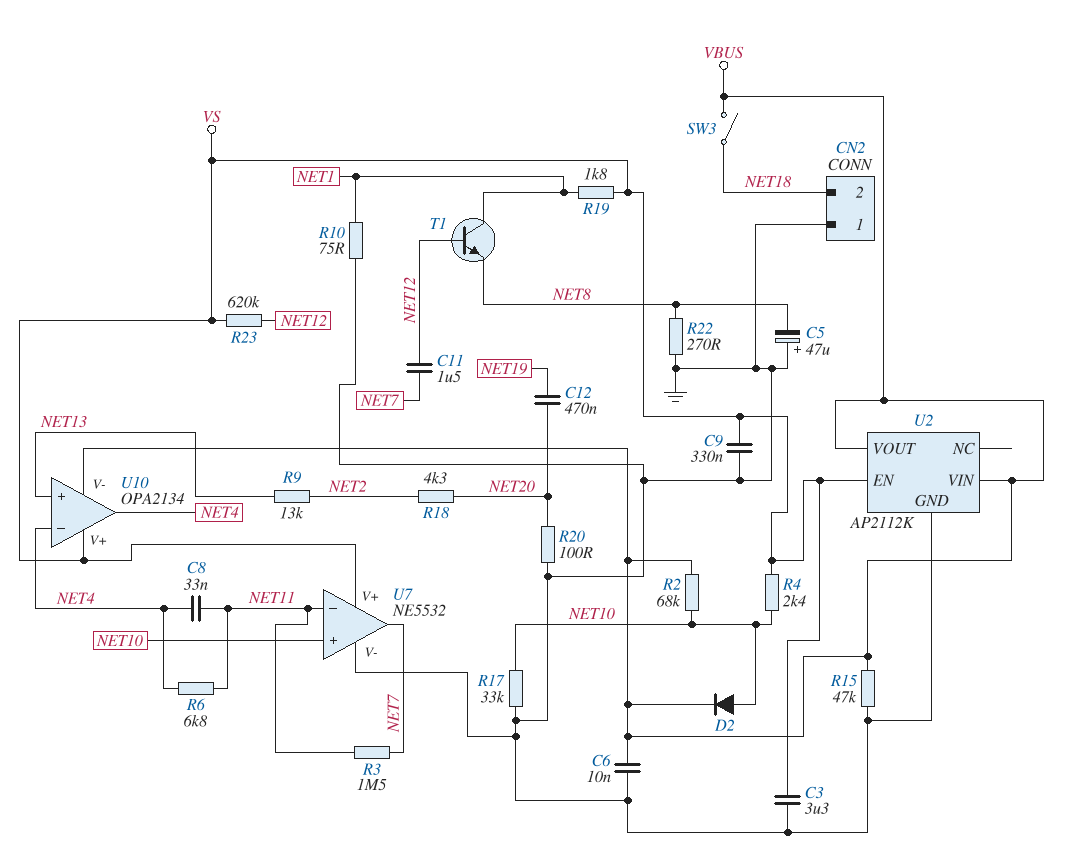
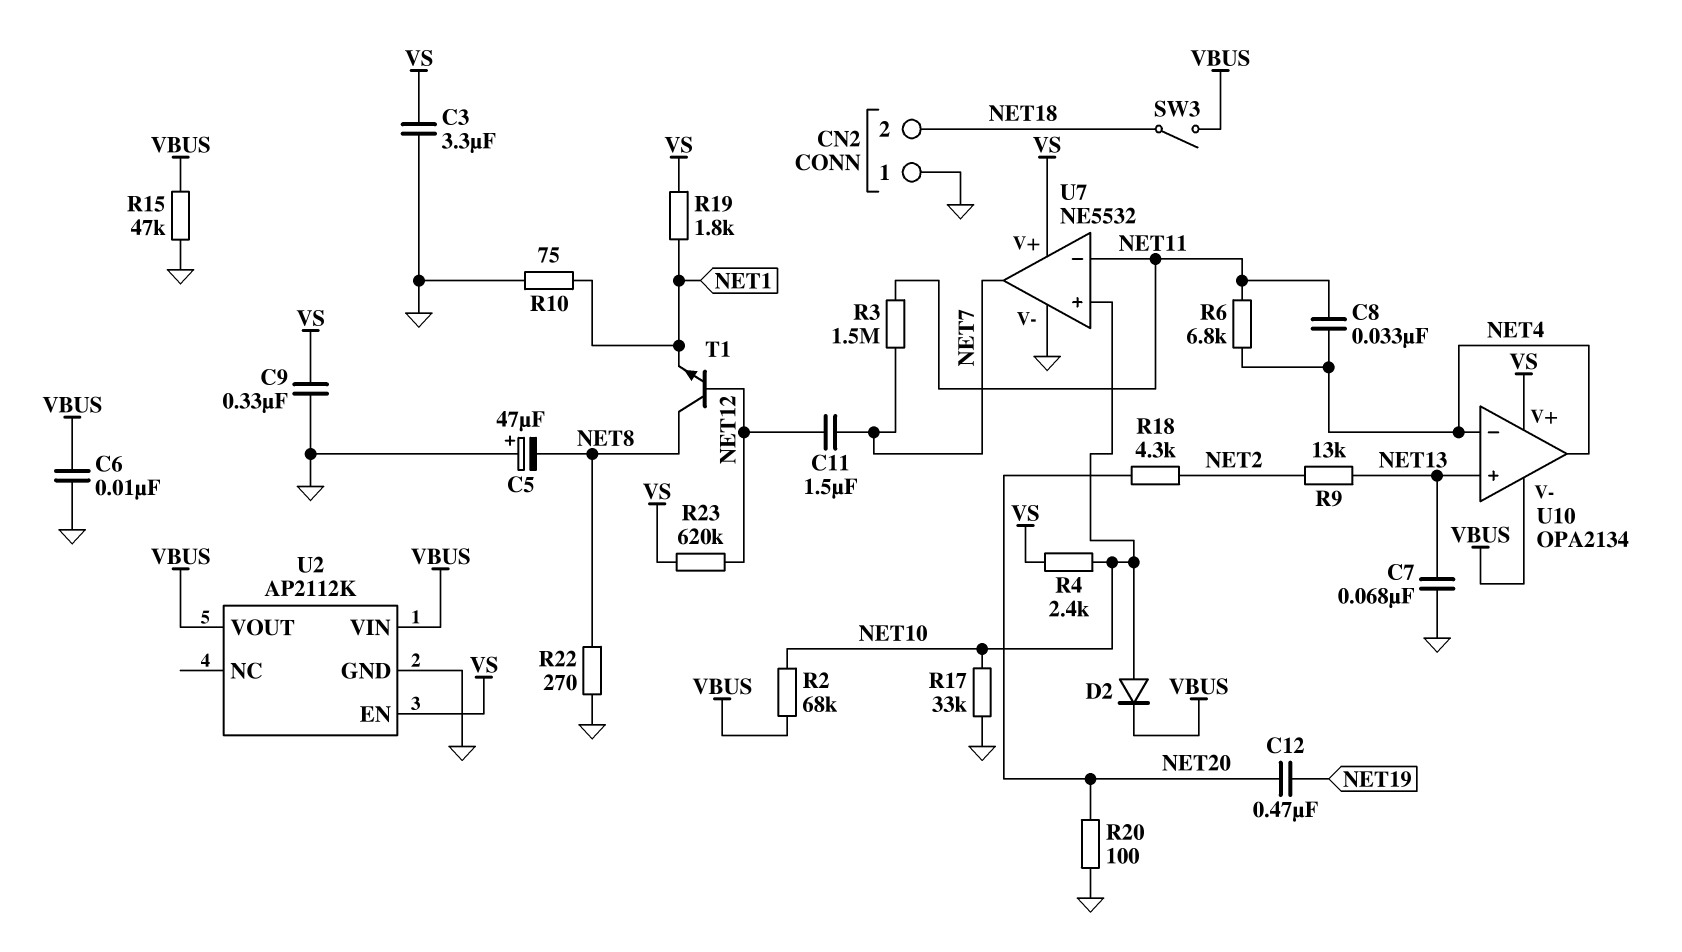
C7: none -> 68nF (GND, NET13)
T1: NPN (B NET12, C NET1, E NET8) -> NPN (B NET12, C NET8, E NET1)

